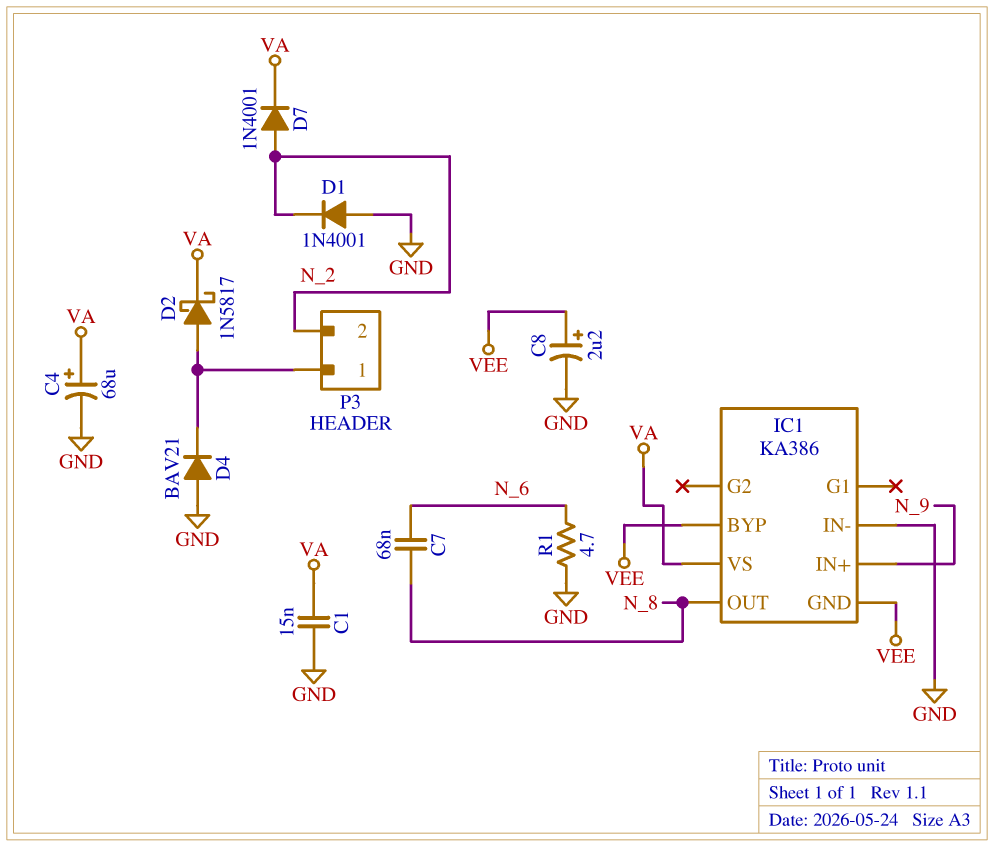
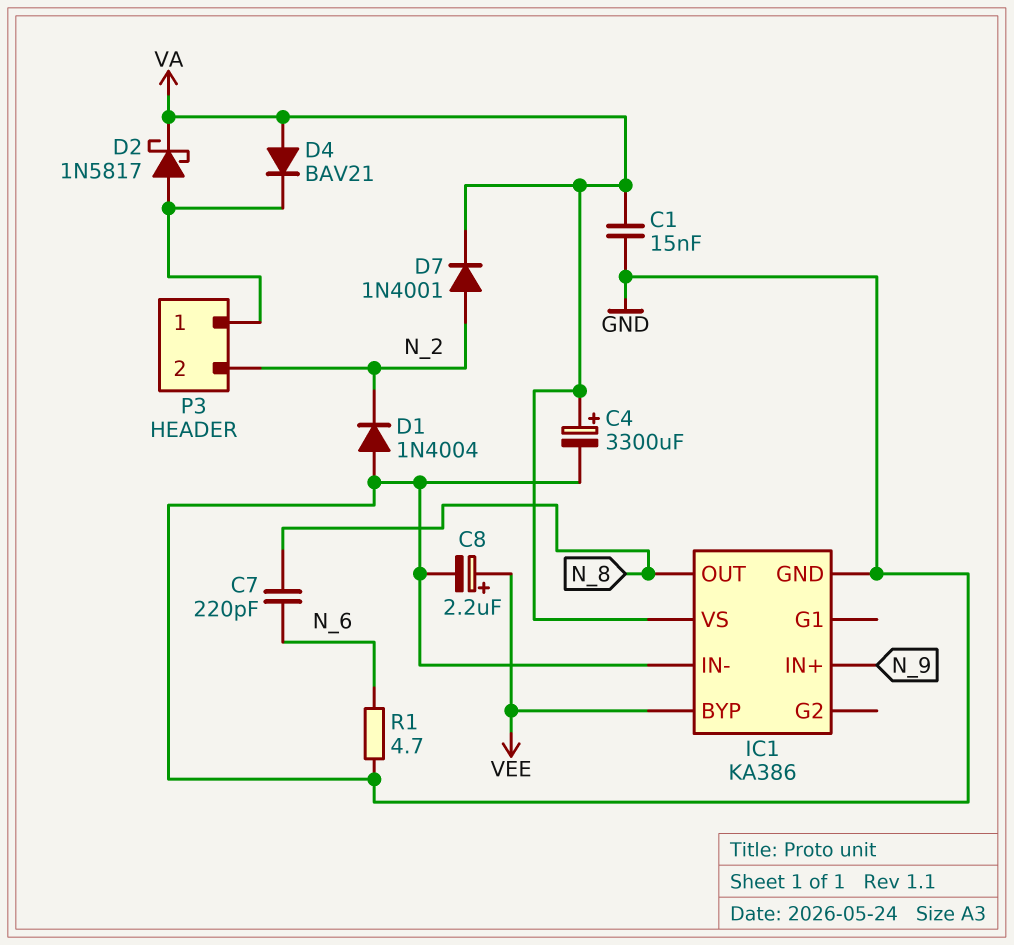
C4: 68uF (plus VA, minus GND) -> 3300uF (plus VA, minus GND)
C7: 68nF (N_6, N_8) -> 220pF (N_6, N_8)
D1: diode 1N4001 (A GND, K N_2) -> diode 1N4004 (A GND, K N_2)
D4: diode BAV21 (A GND, K P3/1) -> diode BAV21 (A VA, K P3/1)
IC1 pin GND: VEE -> GND

